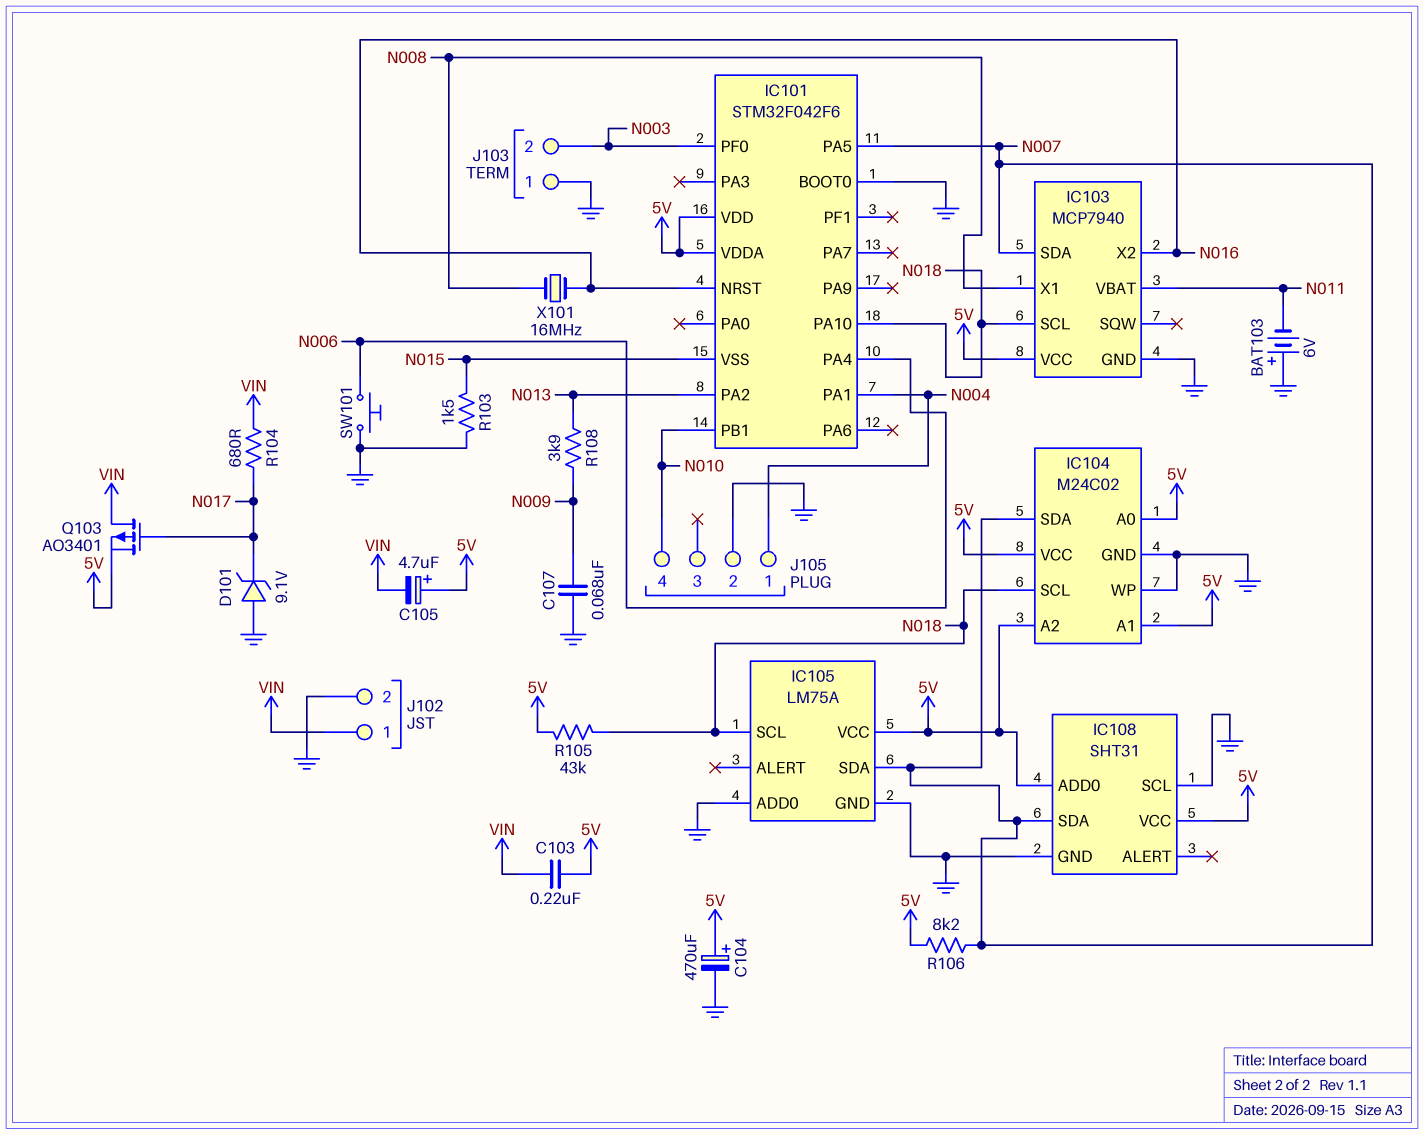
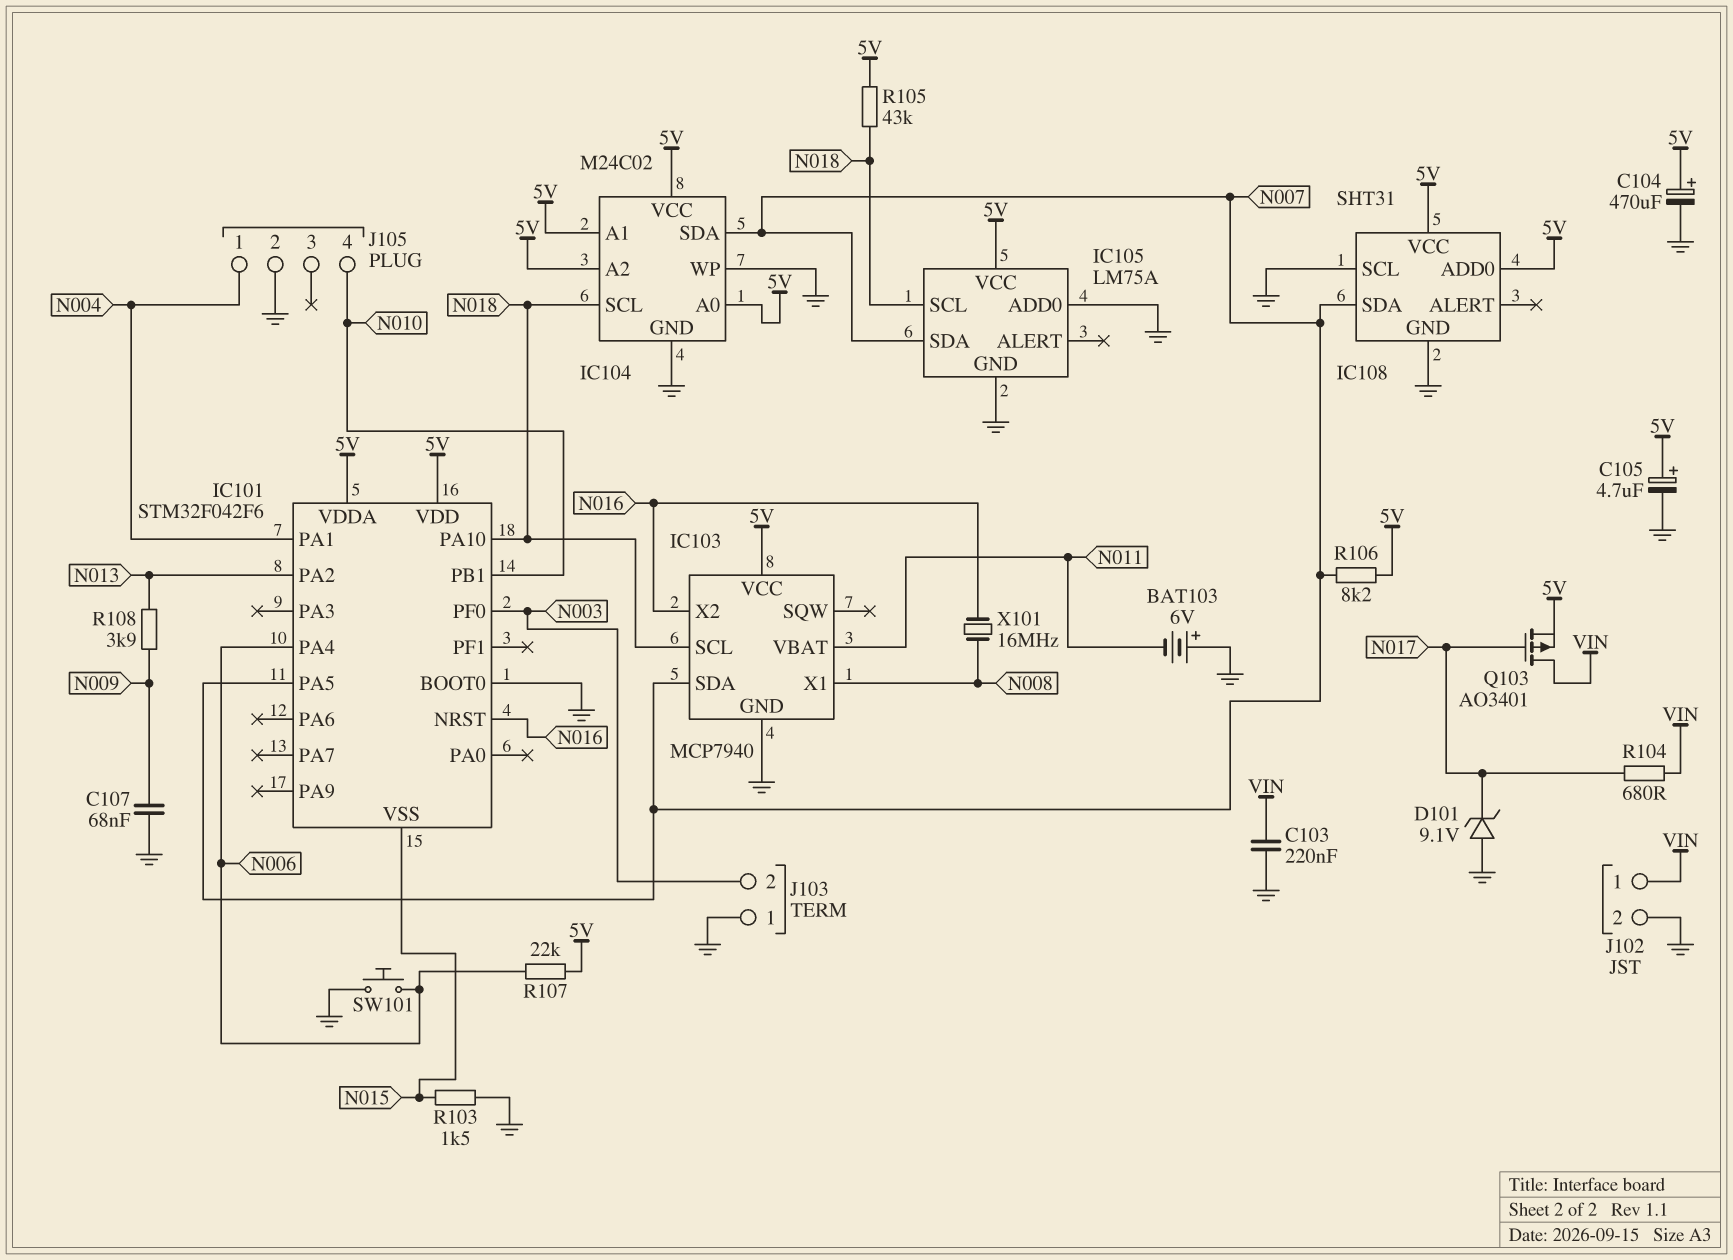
C103: 220nF (5V, VIN) -> 220nF (GND, VIN)
C105: 4.7uF (plus 5V, minus VIN) -> 4.7uF (plus 5V, minus GND)
R107: none -> 22k (5V, N006)

